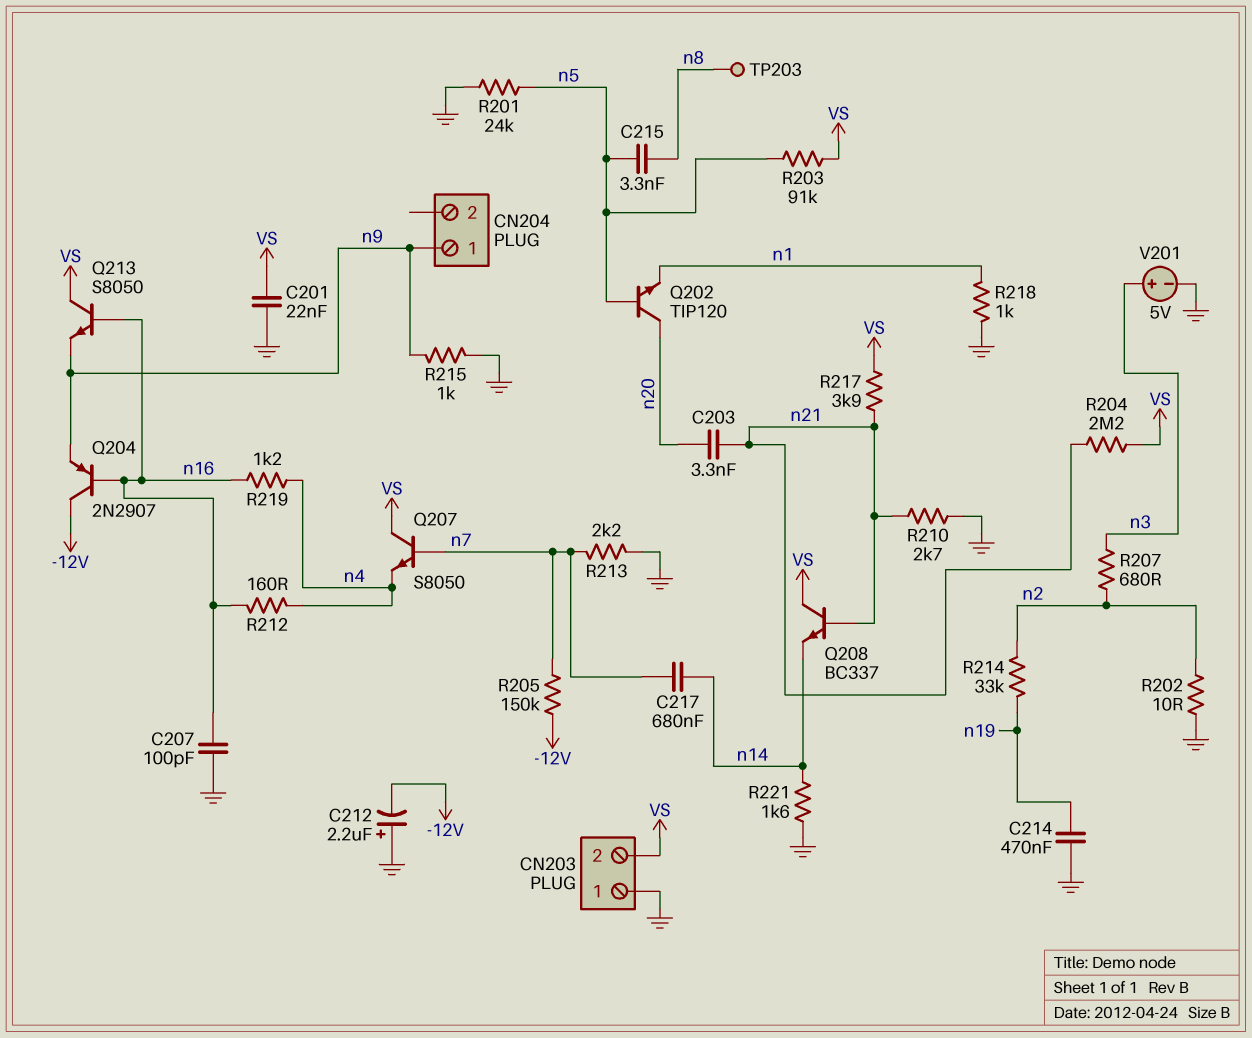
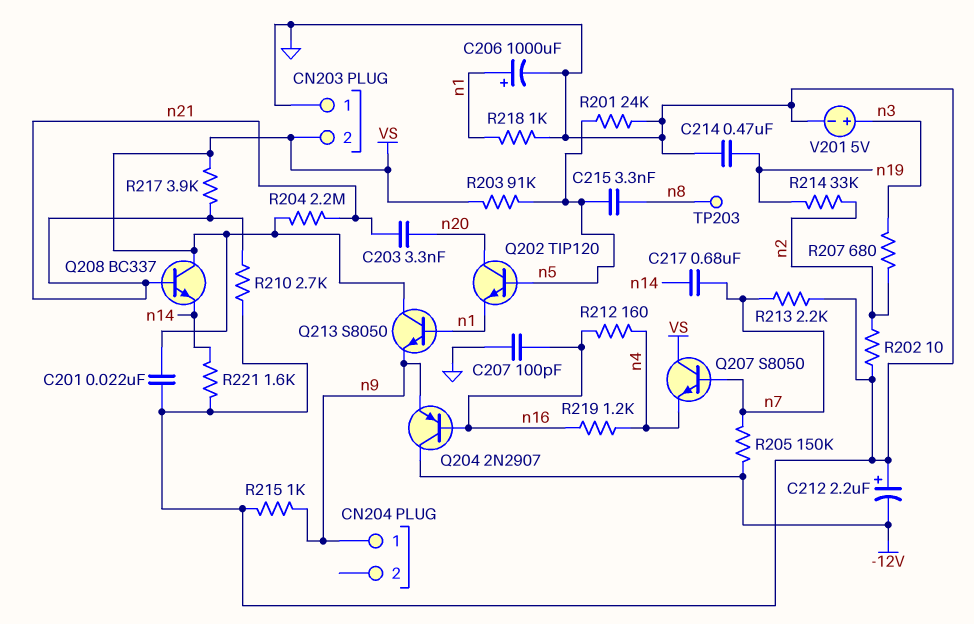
C206: none -> 1000uF (plus n1, minus GND)
Q213: NPN S8050 (B n16, C VS, E n9) -> NPN S8050 (B n1, C VS, E n9)

